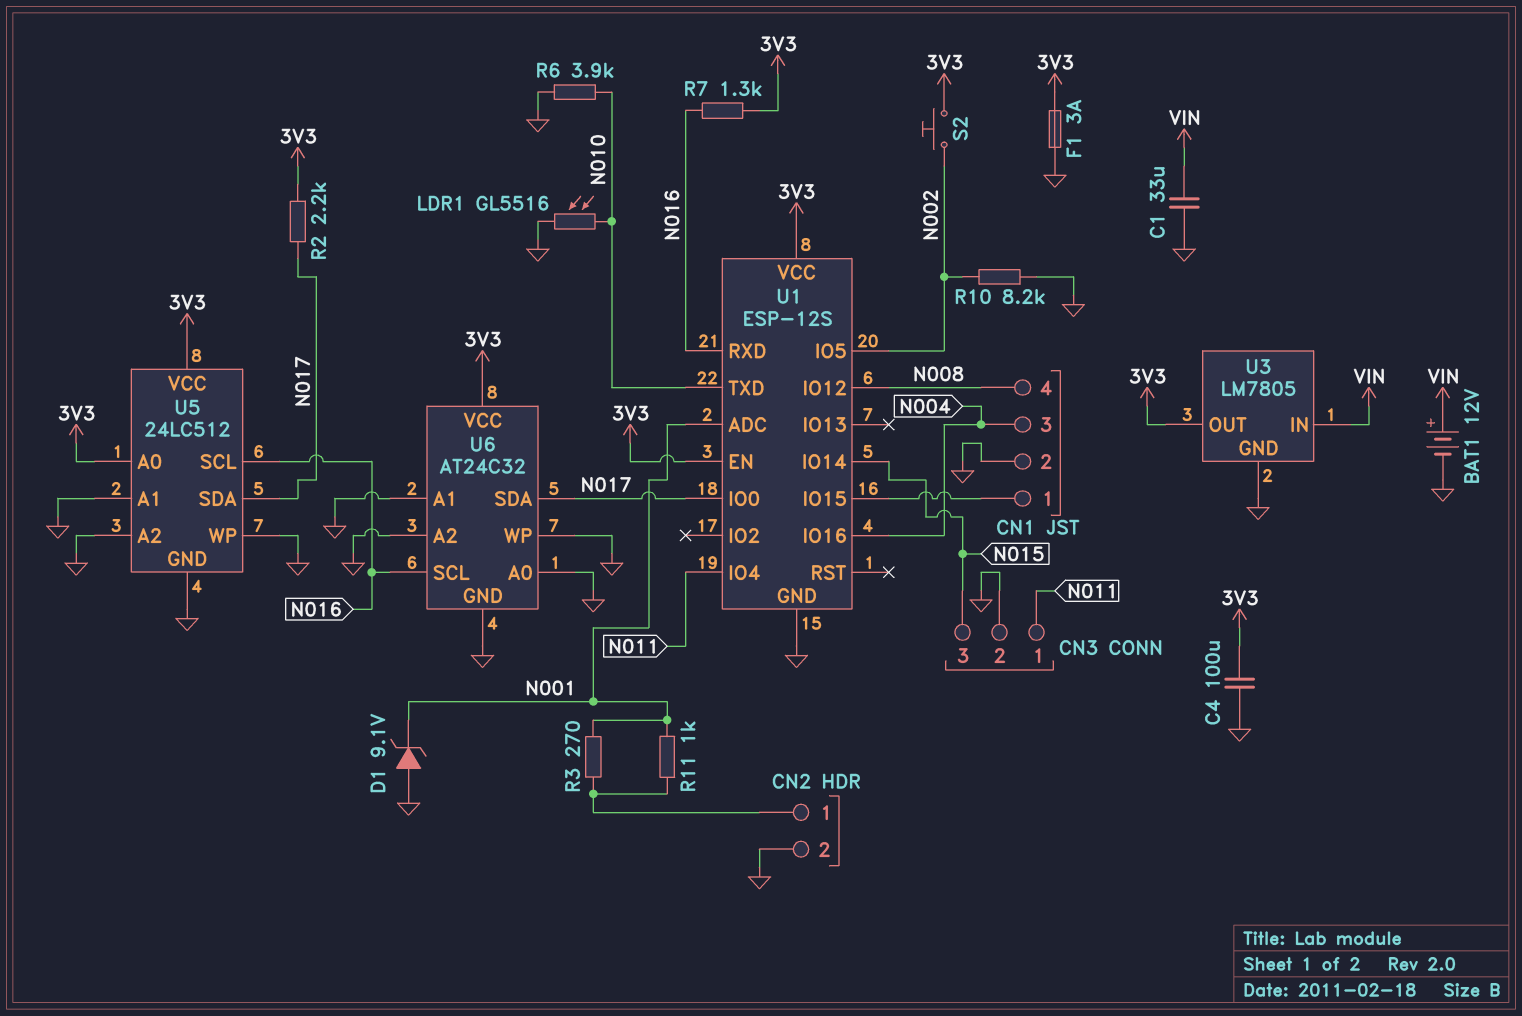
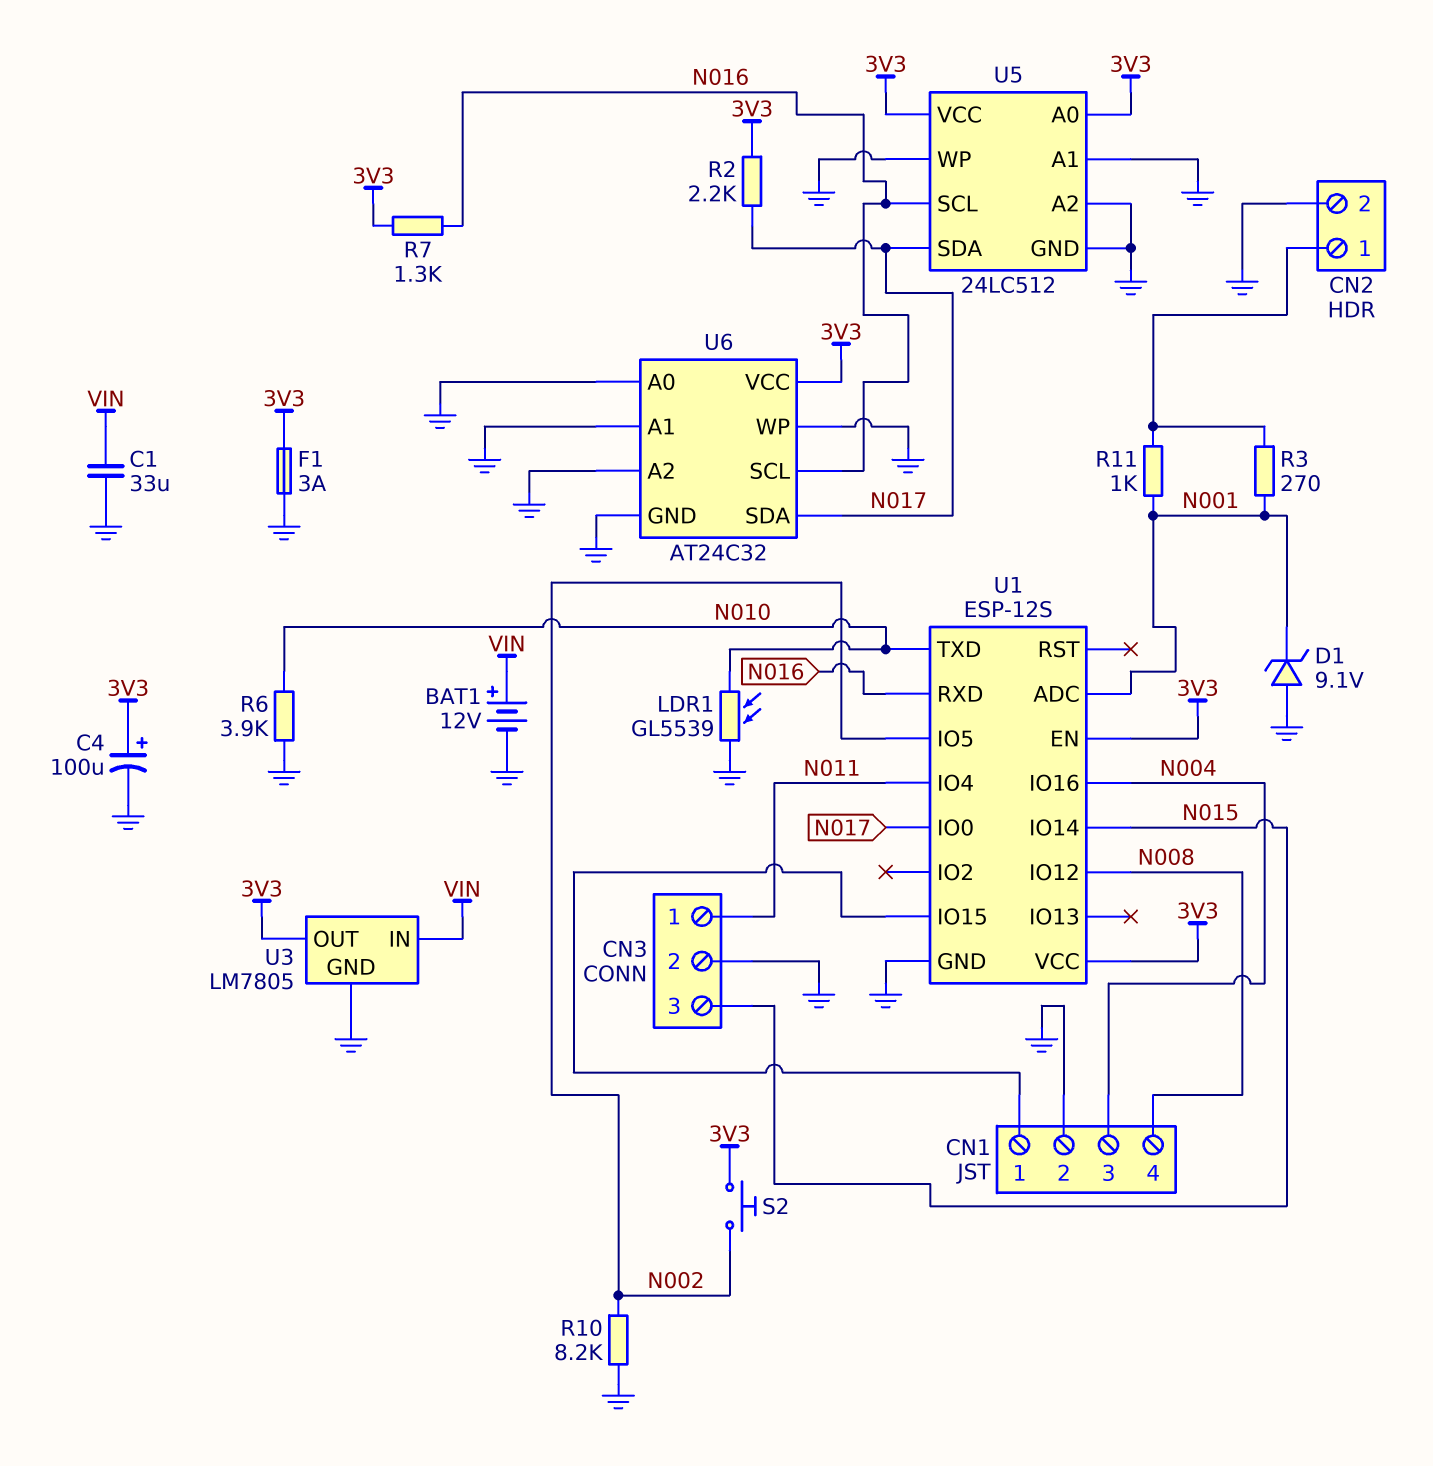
C4: 100uF (3V3, GND) -> 100uF (plus 3V3, minus GND)
LDR1: GL5516 (GND, N010) -> GL5539 (GND, N010)

